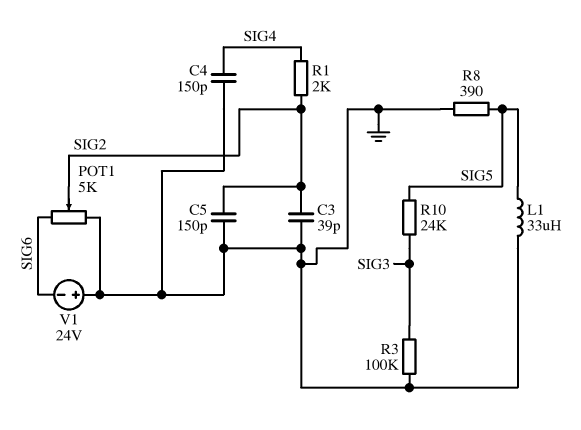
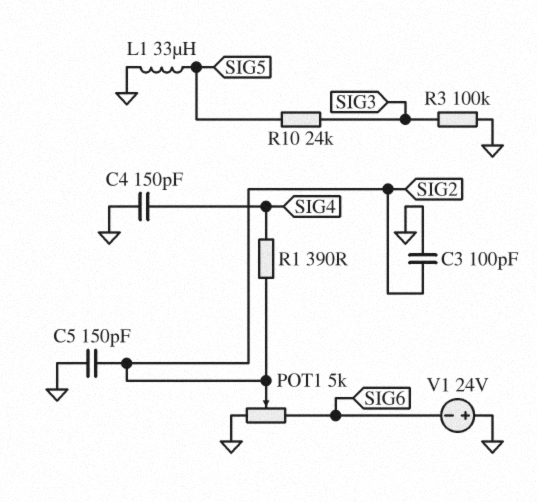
C3: 39pF (GND, SIG2) -> 100pF (GND, SIG2)
R1: 2k (SIG2, SIG4) -> 390 (SIG2, SIG4)
R8: 390 (GND, SIG5) -> none

